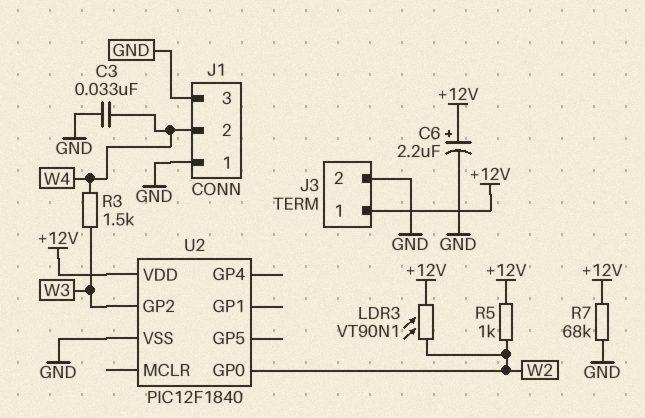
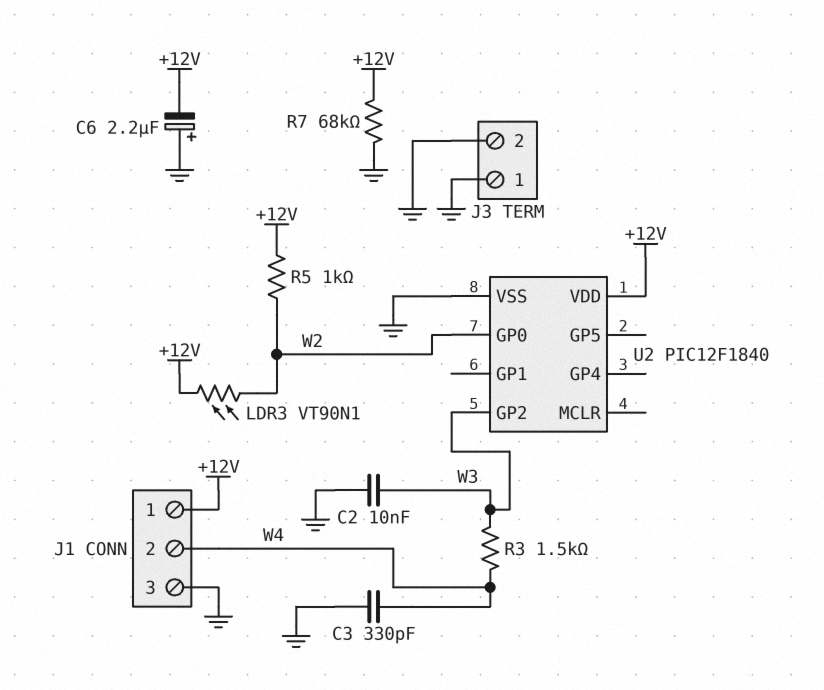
C2: none -> 10nF (GND, W3)
C3: 33nF (GND, W4) -> 330pF (GND, W4)
C6: 2.2uF (plus +12V, minus GND) -> 2.2uF (plus GND, minus +12V)
J1 pin 1: GND -> +12V
J3 pin 1: +12V -> GND

